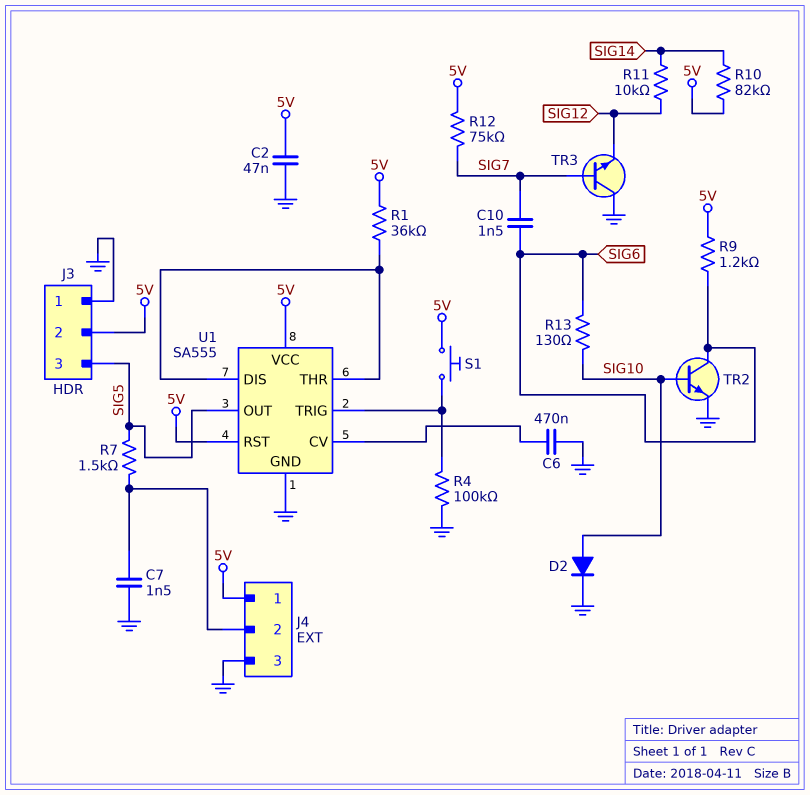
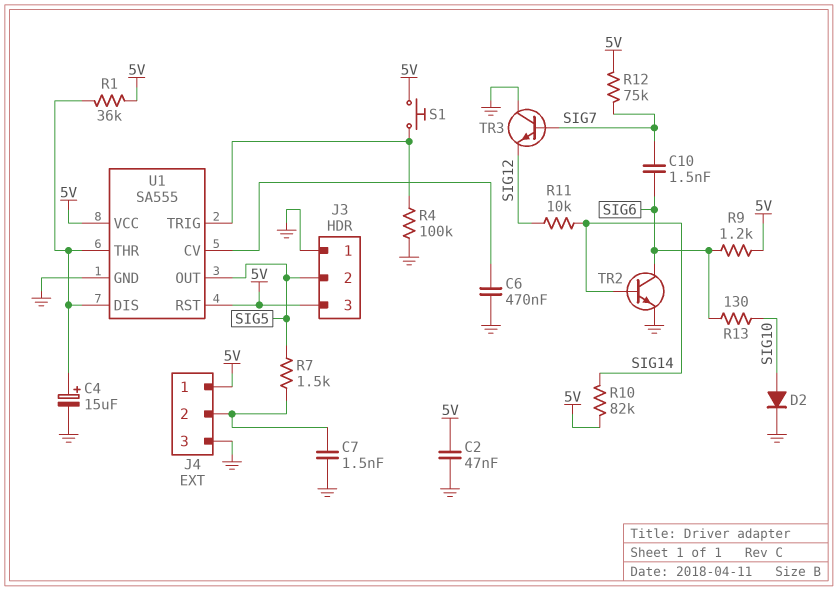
C4: none -> 15uF (plus U1/DIS, minus GND)
J3 pin 2: 5V -> SIG5
J3 pin 3: SIG5 -> 5V
TR2: NPN (B SIG10, C SIG6, E GND) -> NPN (B SIG14, C SIG6, E GND)

